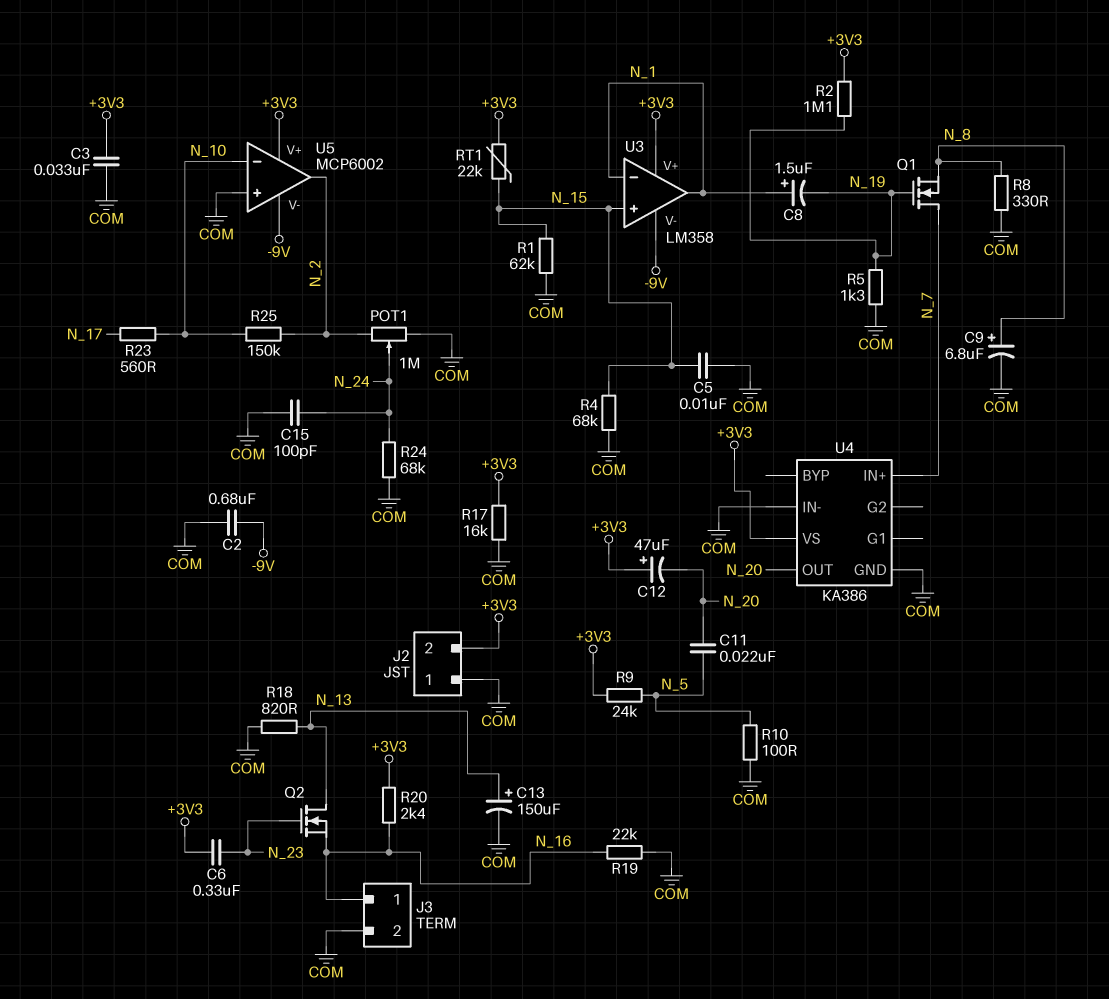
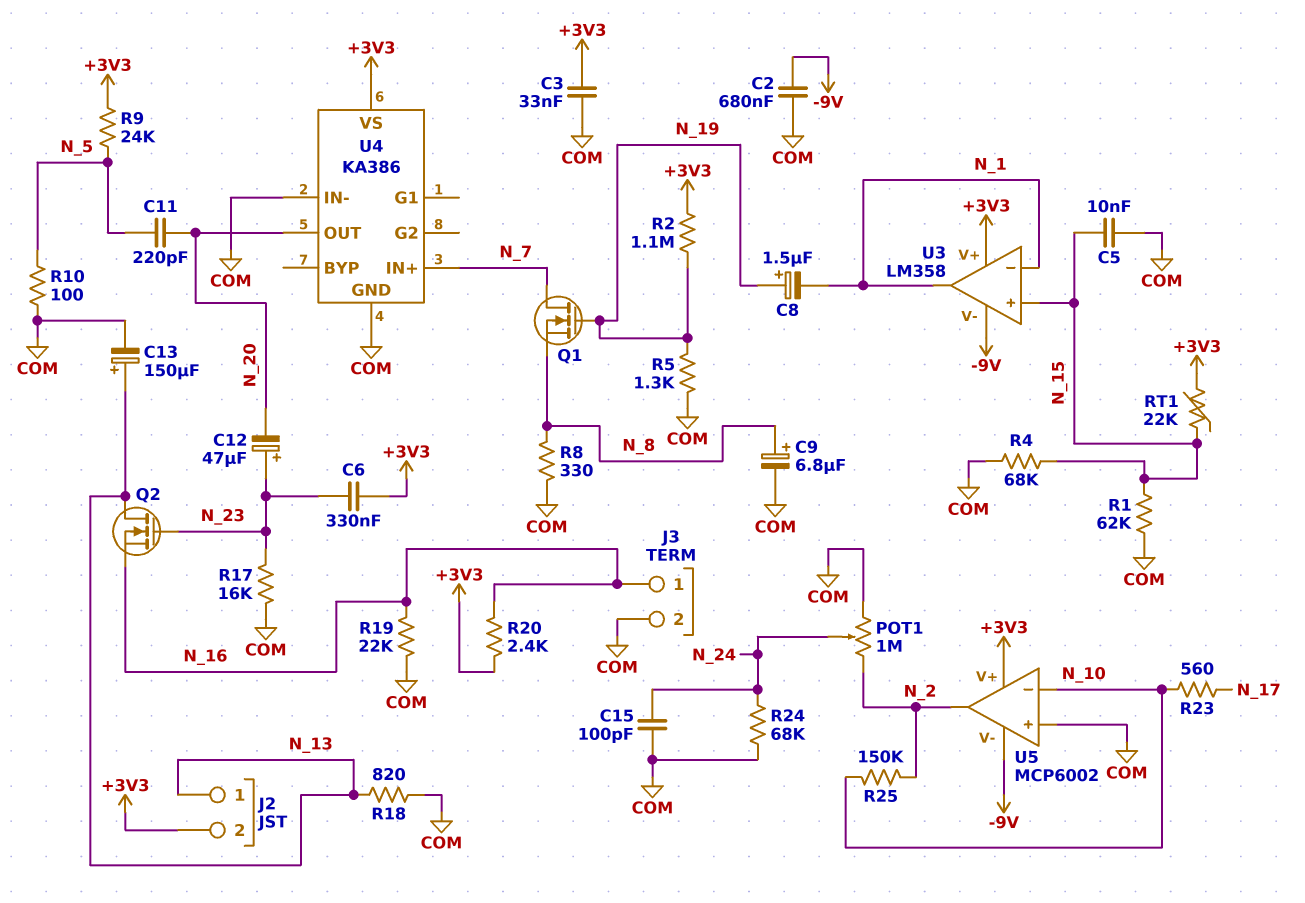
C8: 1.5uF (plus N_1, minus N_19) -> 1.5uF (plus N_19, minus N_1)
C11: 22nF (N_5, N_20) -> 220pF (N_5, N_20)
C12: 47uF (plus +3V3, minus N_20) -> 47uF (plus N_23, minus N_20)
J2 pin 1: COM -> N_13
R17: 16k (+3V3, COM) -> 16k (COM, N_23)

